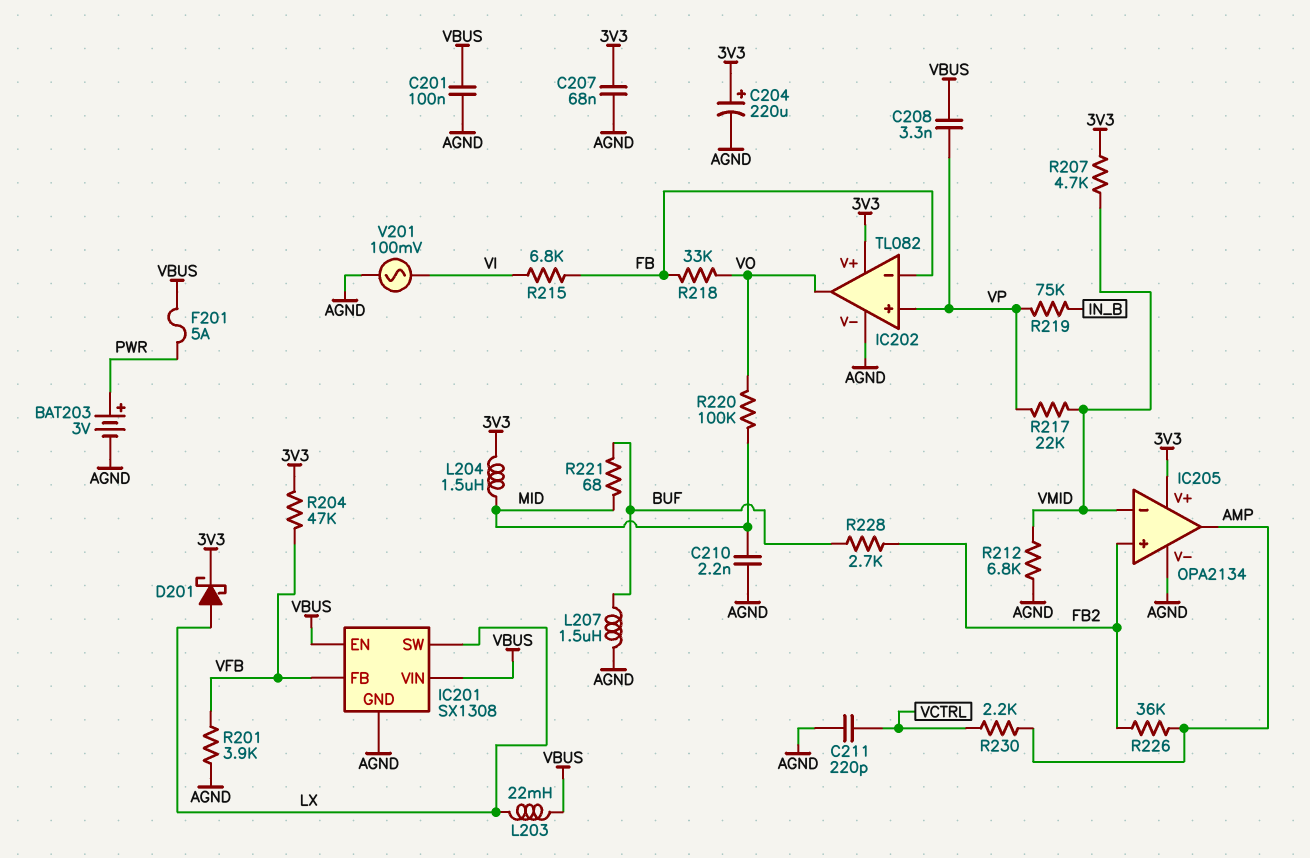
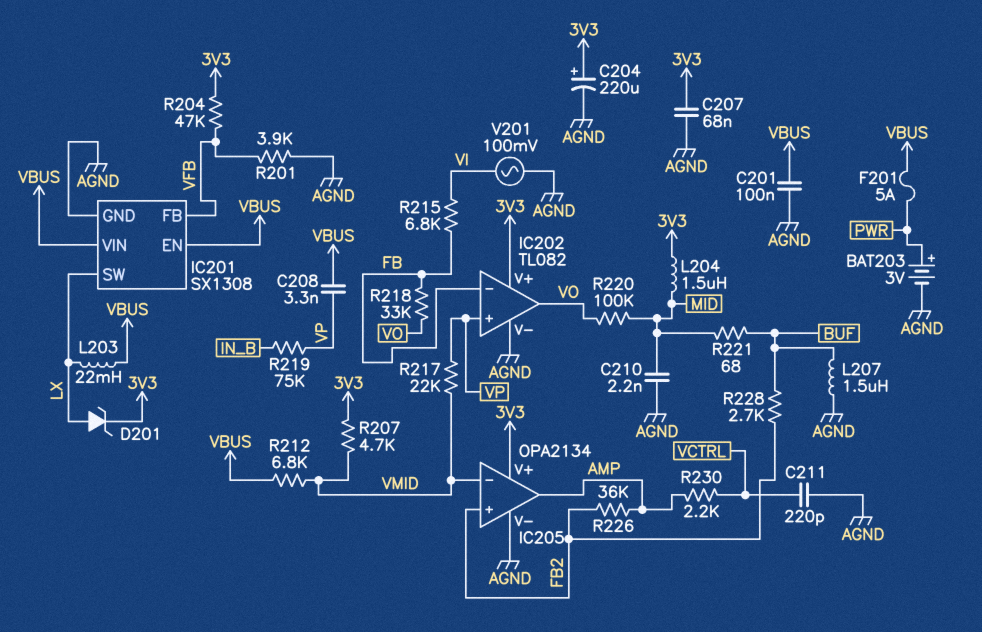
D201: schottky (A LX, K 3V3) -> zener (A LX, K 3V3)
R212: 6.8k (AGND, VMID) -> 6.8k (VBUS, VMID)

